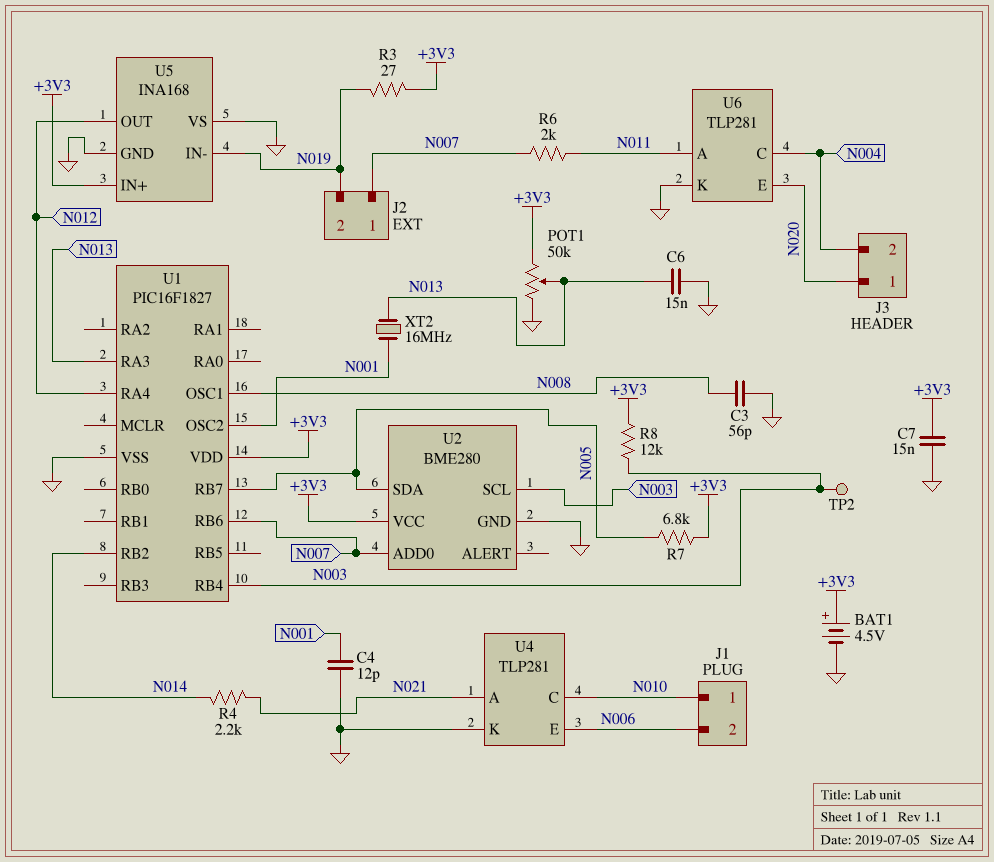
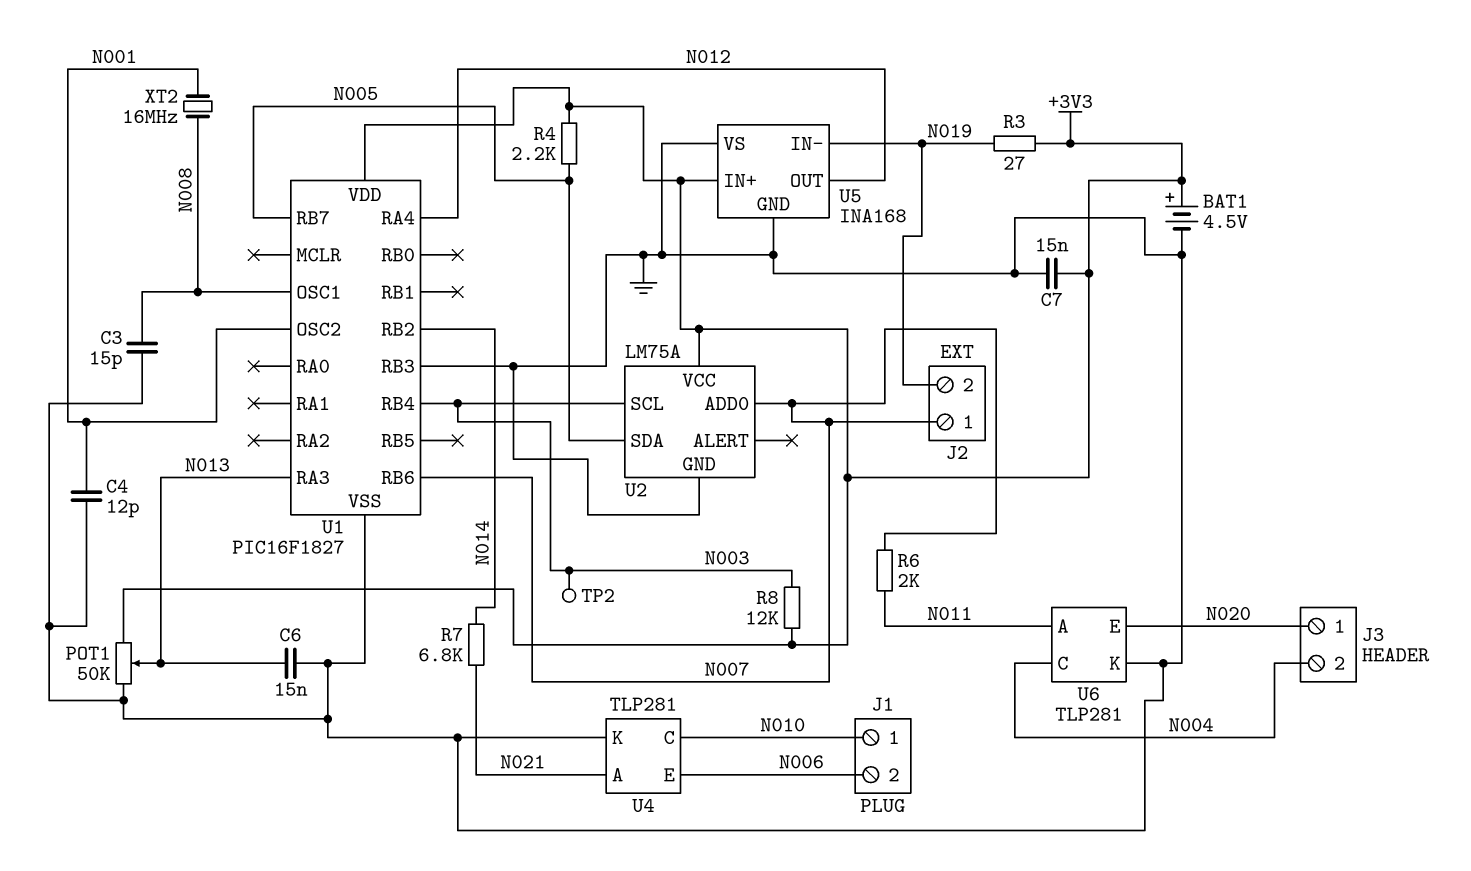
C3: 56pF (GND, N008) -> 15pF (GND, N008)
R4: 2.2k (N014, N021) -> 2.2k (+3V3, N005)
R7: 6.8k (+3V3, N005) -> 6.8k (N014, N021)
U1 pin RB3: none -> GND
U2: BME280 -> LM75A
XT2: 16MHz (N001, N013) -> 16MHz (N001, N008)

